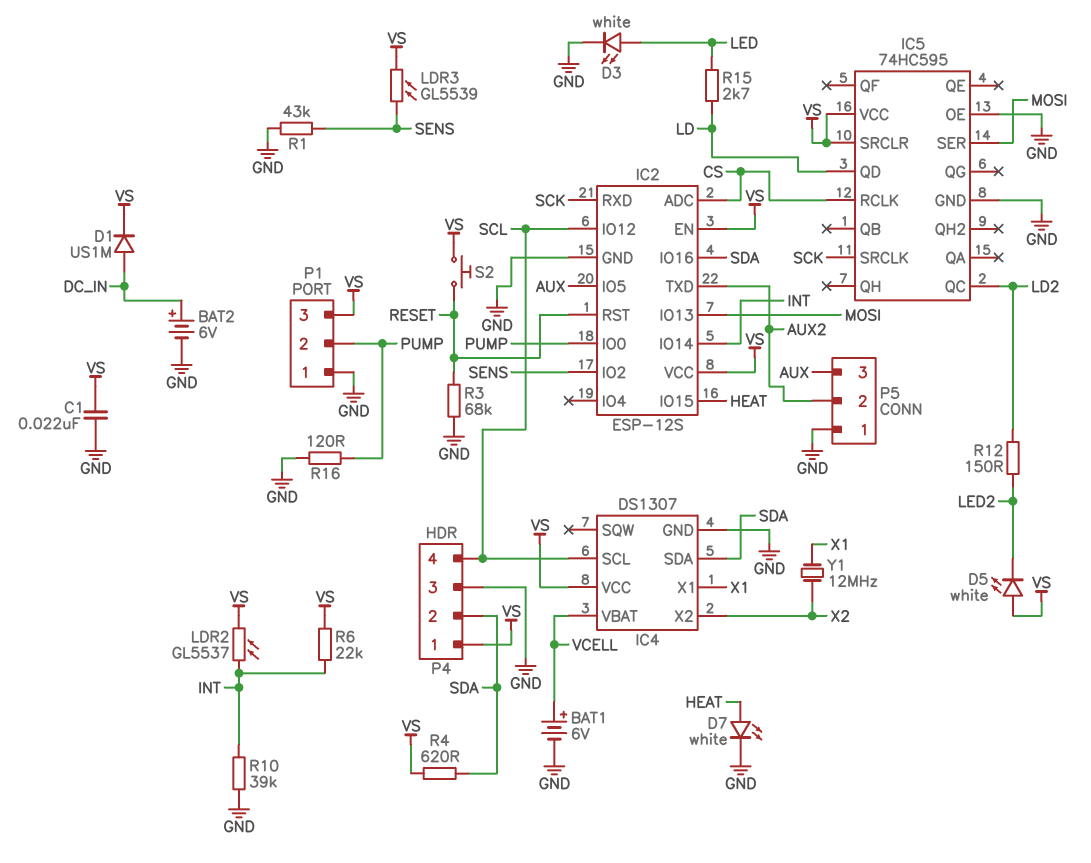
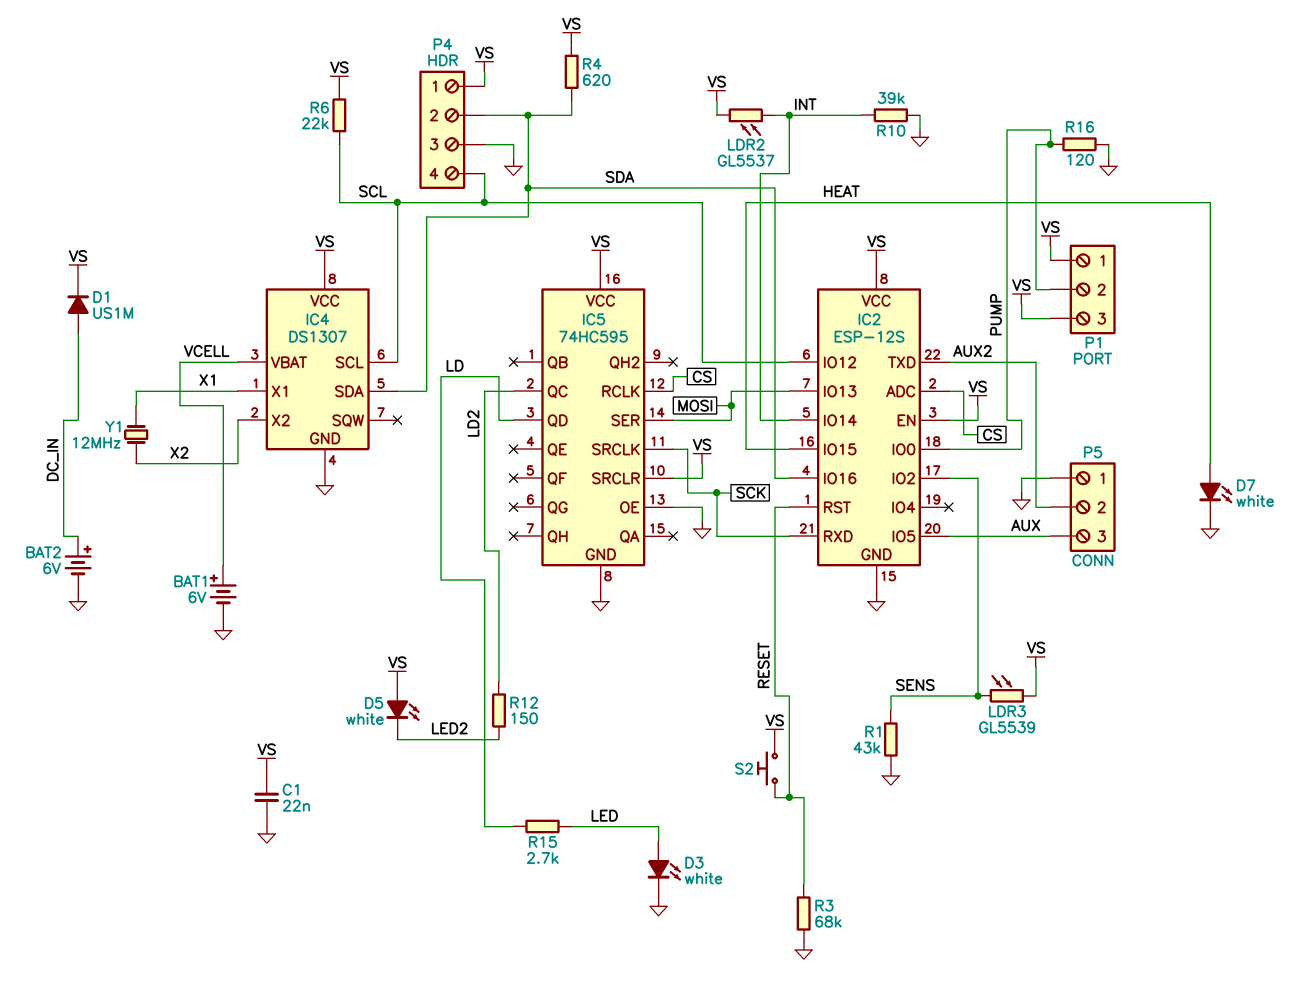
P1 pin 1: GND -> VS
R6: 22k (INT, VS) -> 22k (SCL, VS)

